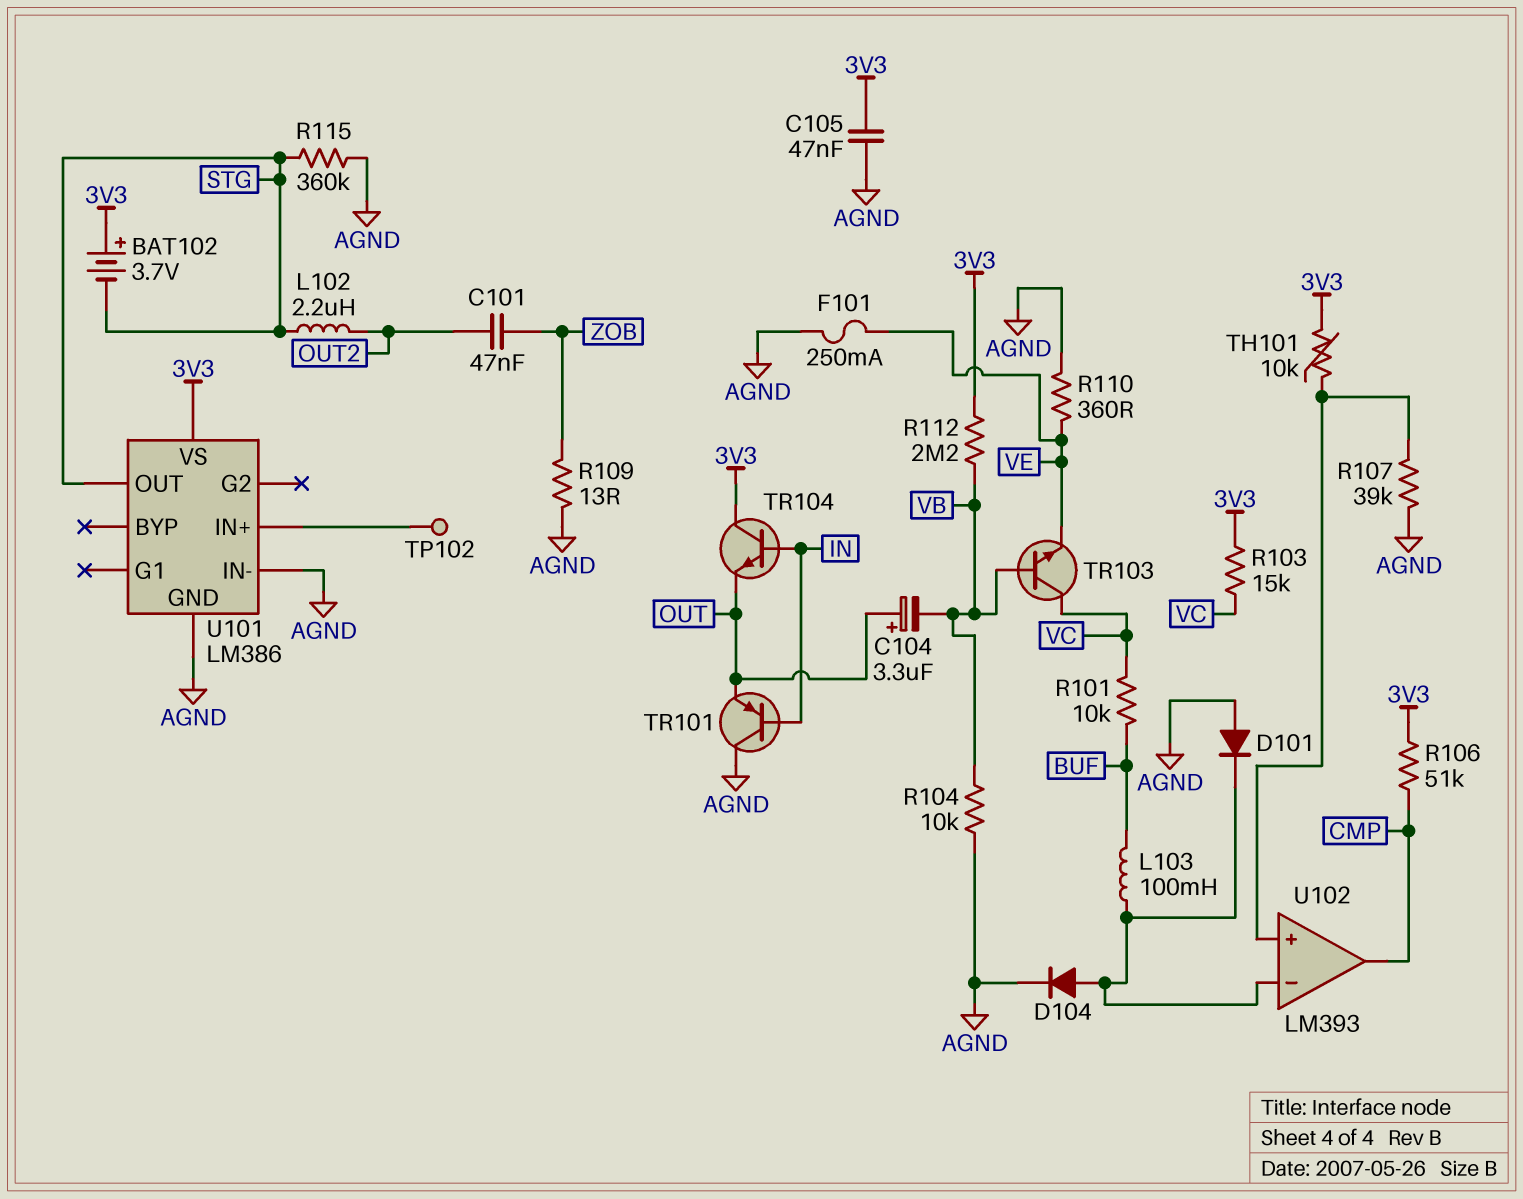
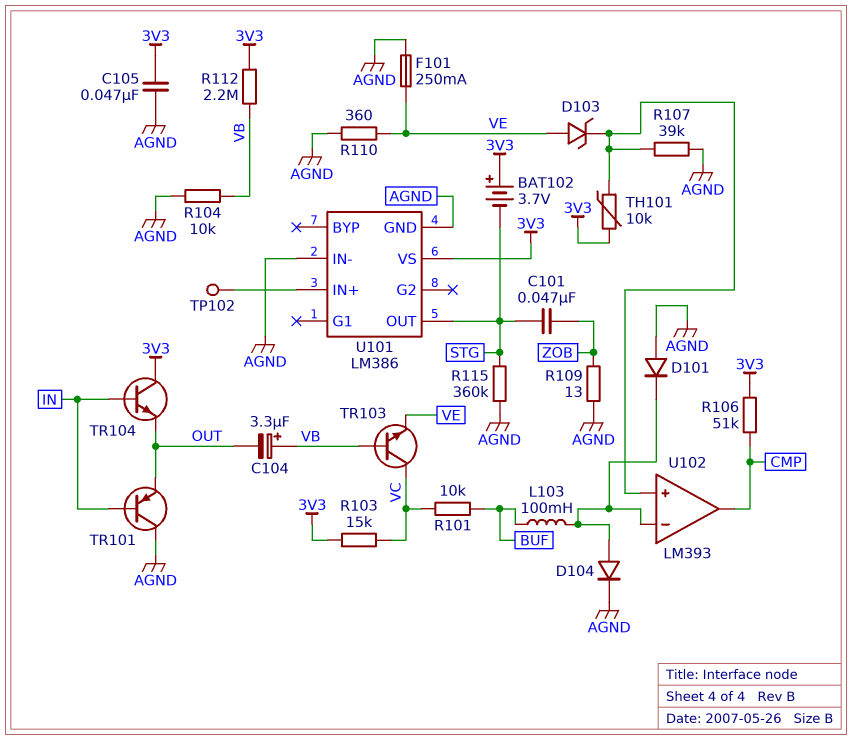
C101: 47nF (OUT2, ZOB) -> 47nF (STG, ZOB)
C104: 3.3uF (plus OUT, minus VB) -> 3.3uF (plus VB, minus OUT)
D103: none -> zener (A VE, K U102/in+)
L102: 2.2uH (OUT2, STG) -> none

